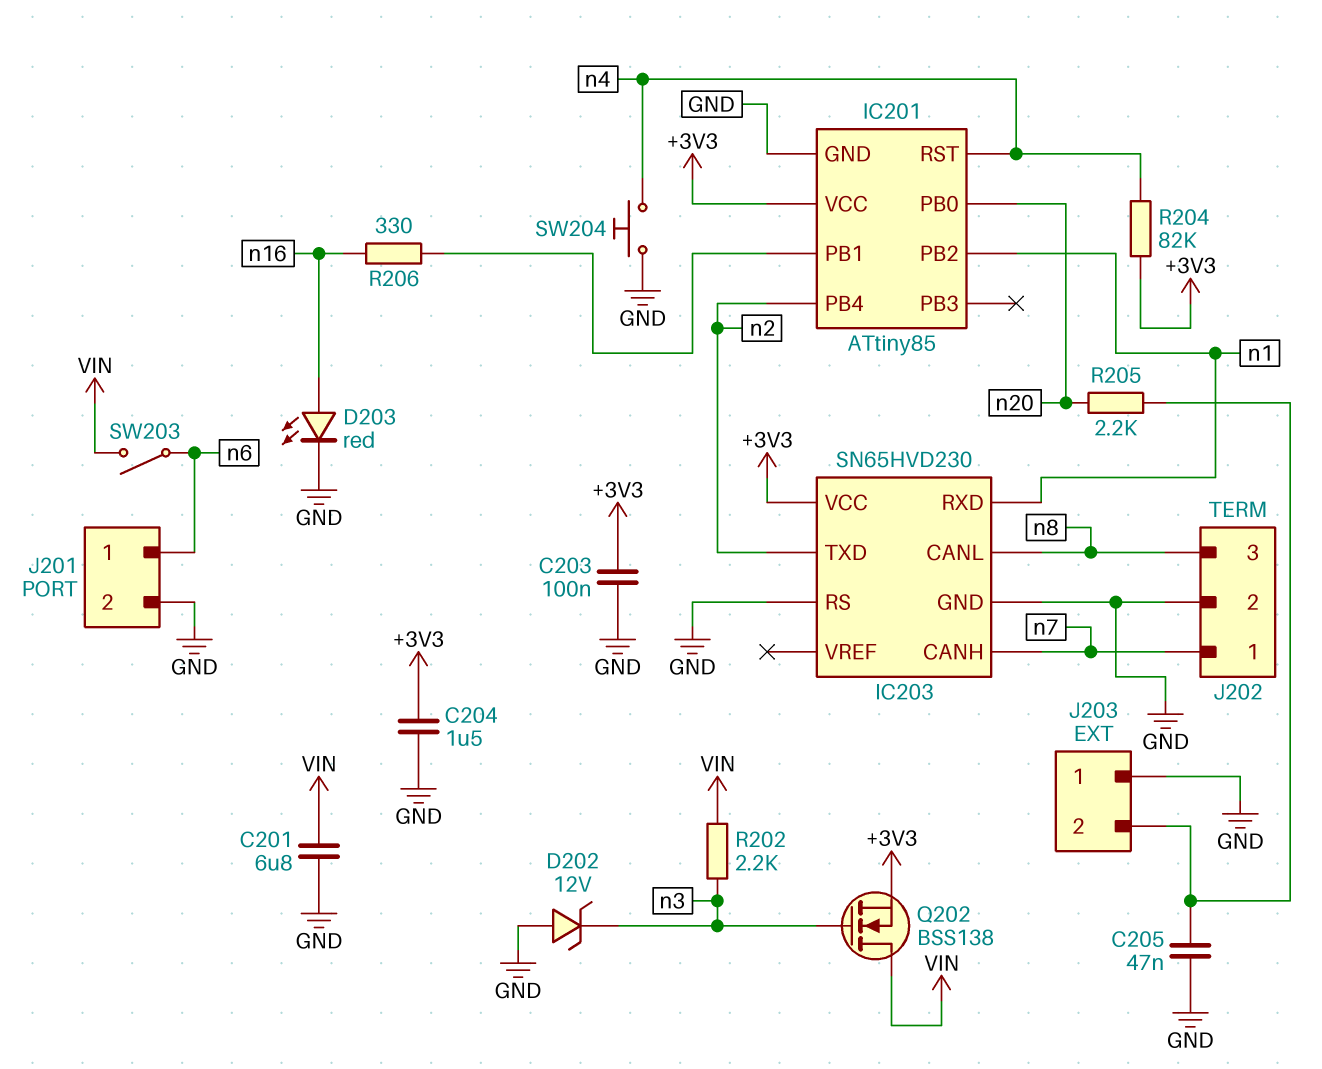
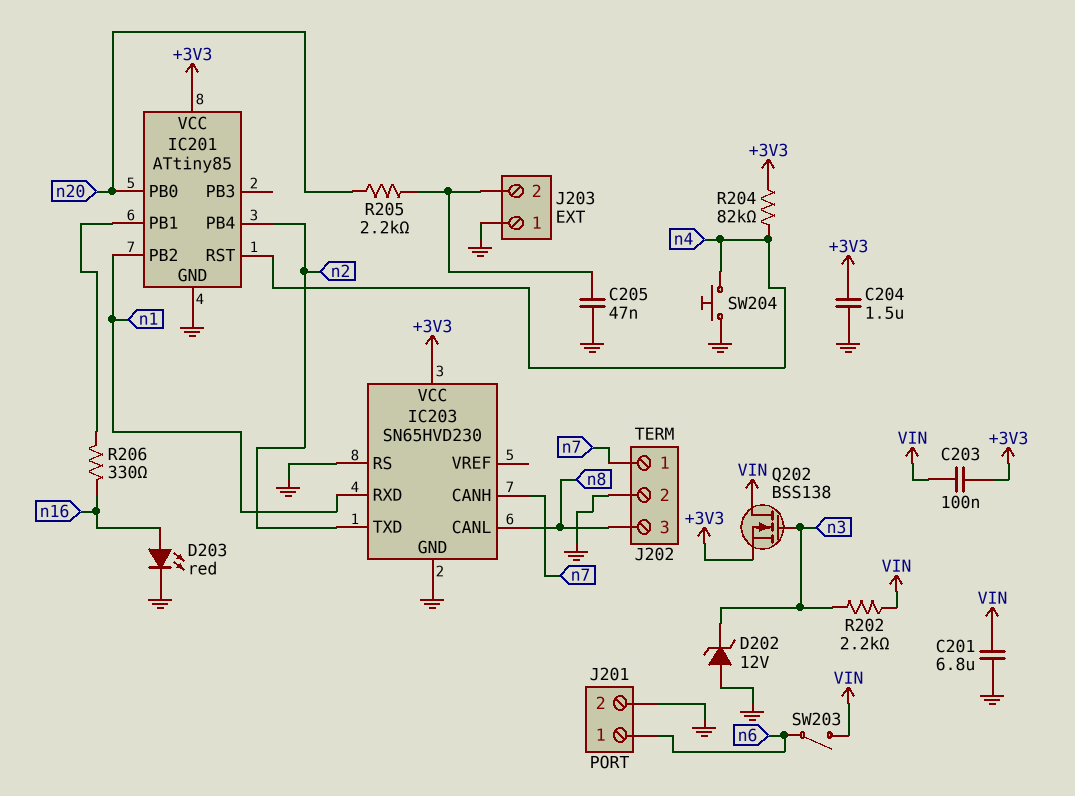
C203: 100nF (+3V3, GND) -> 100nF (+3V3, VIN)

